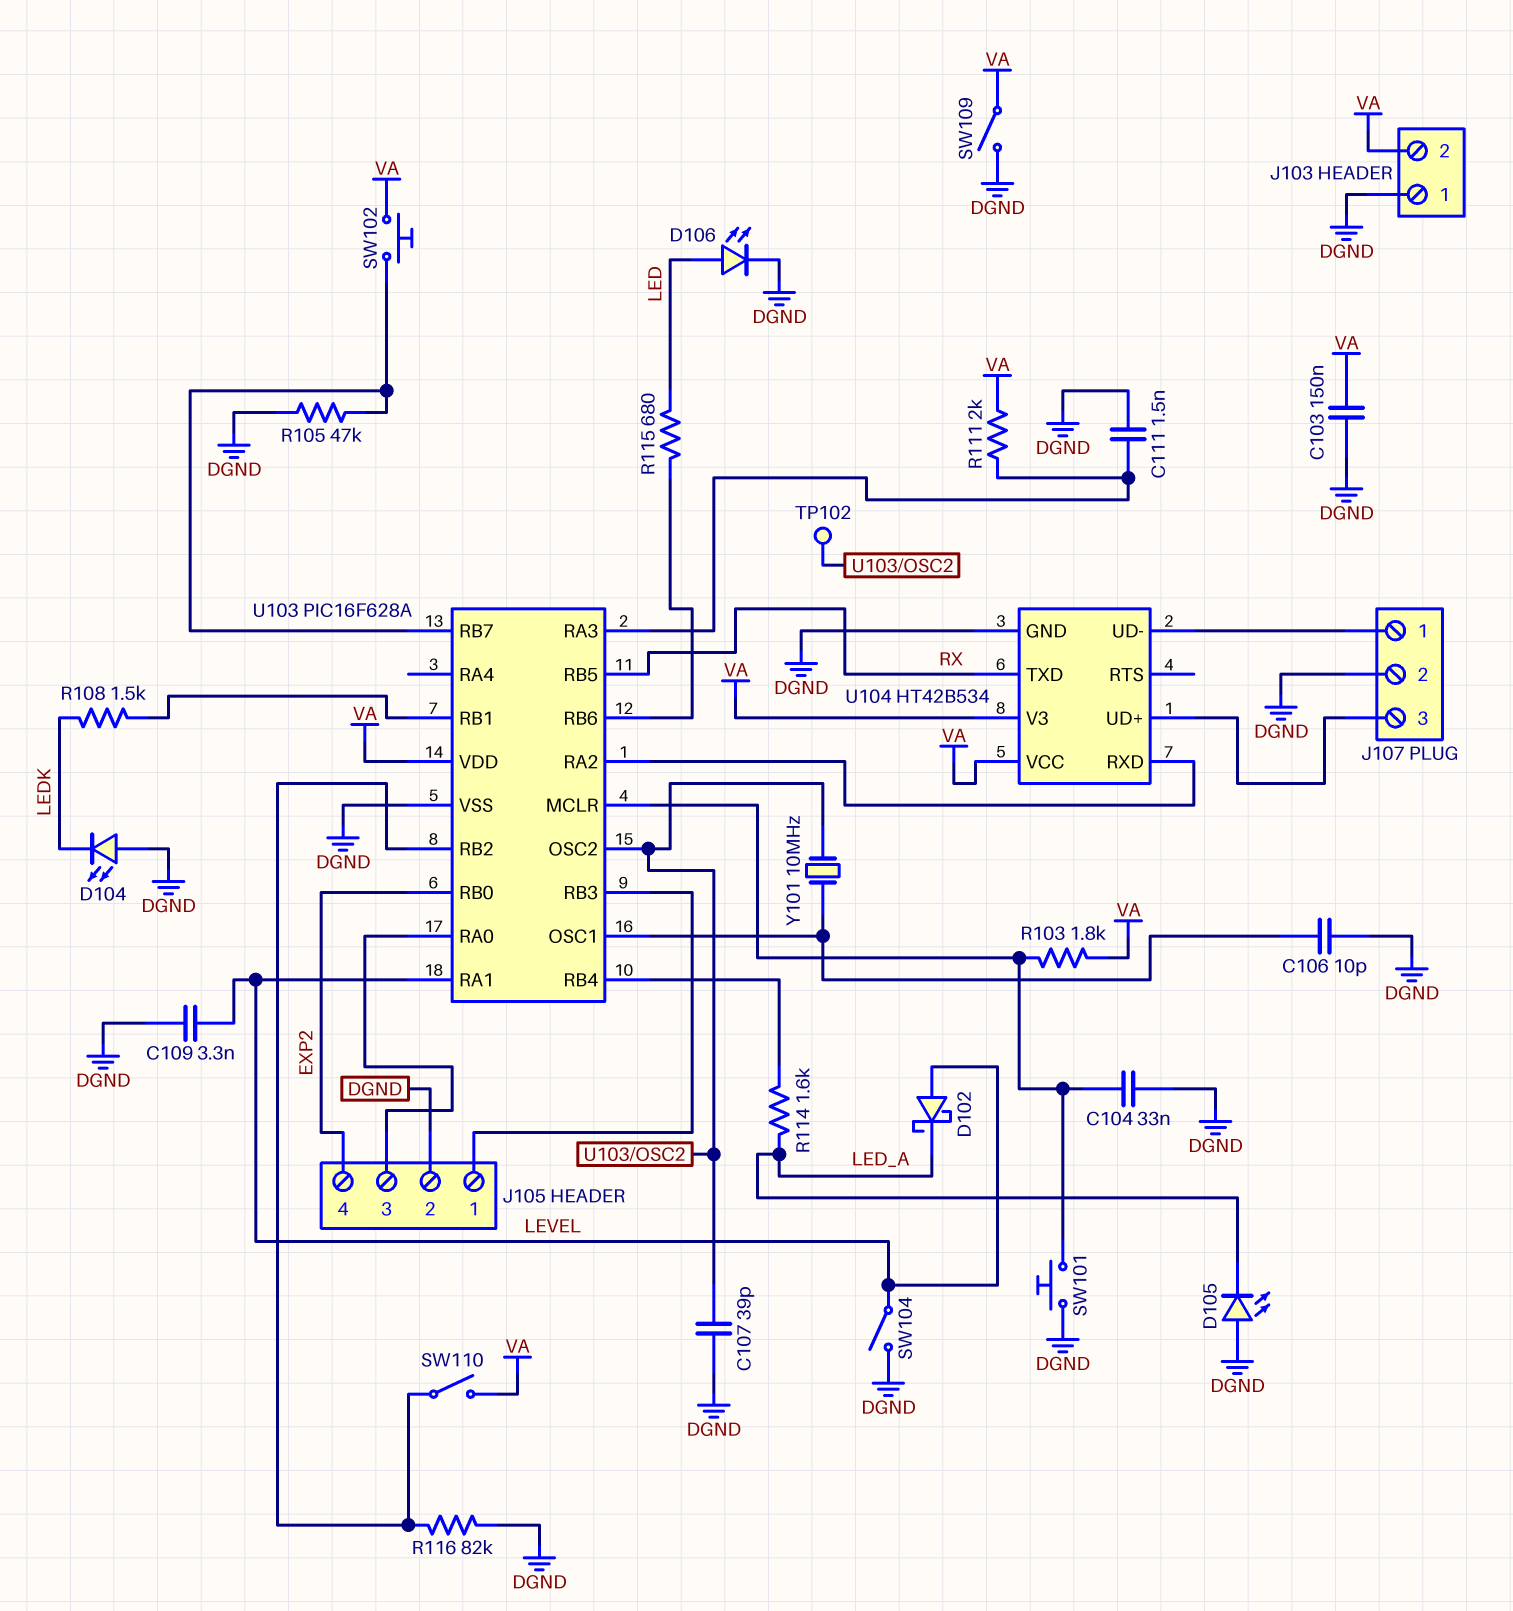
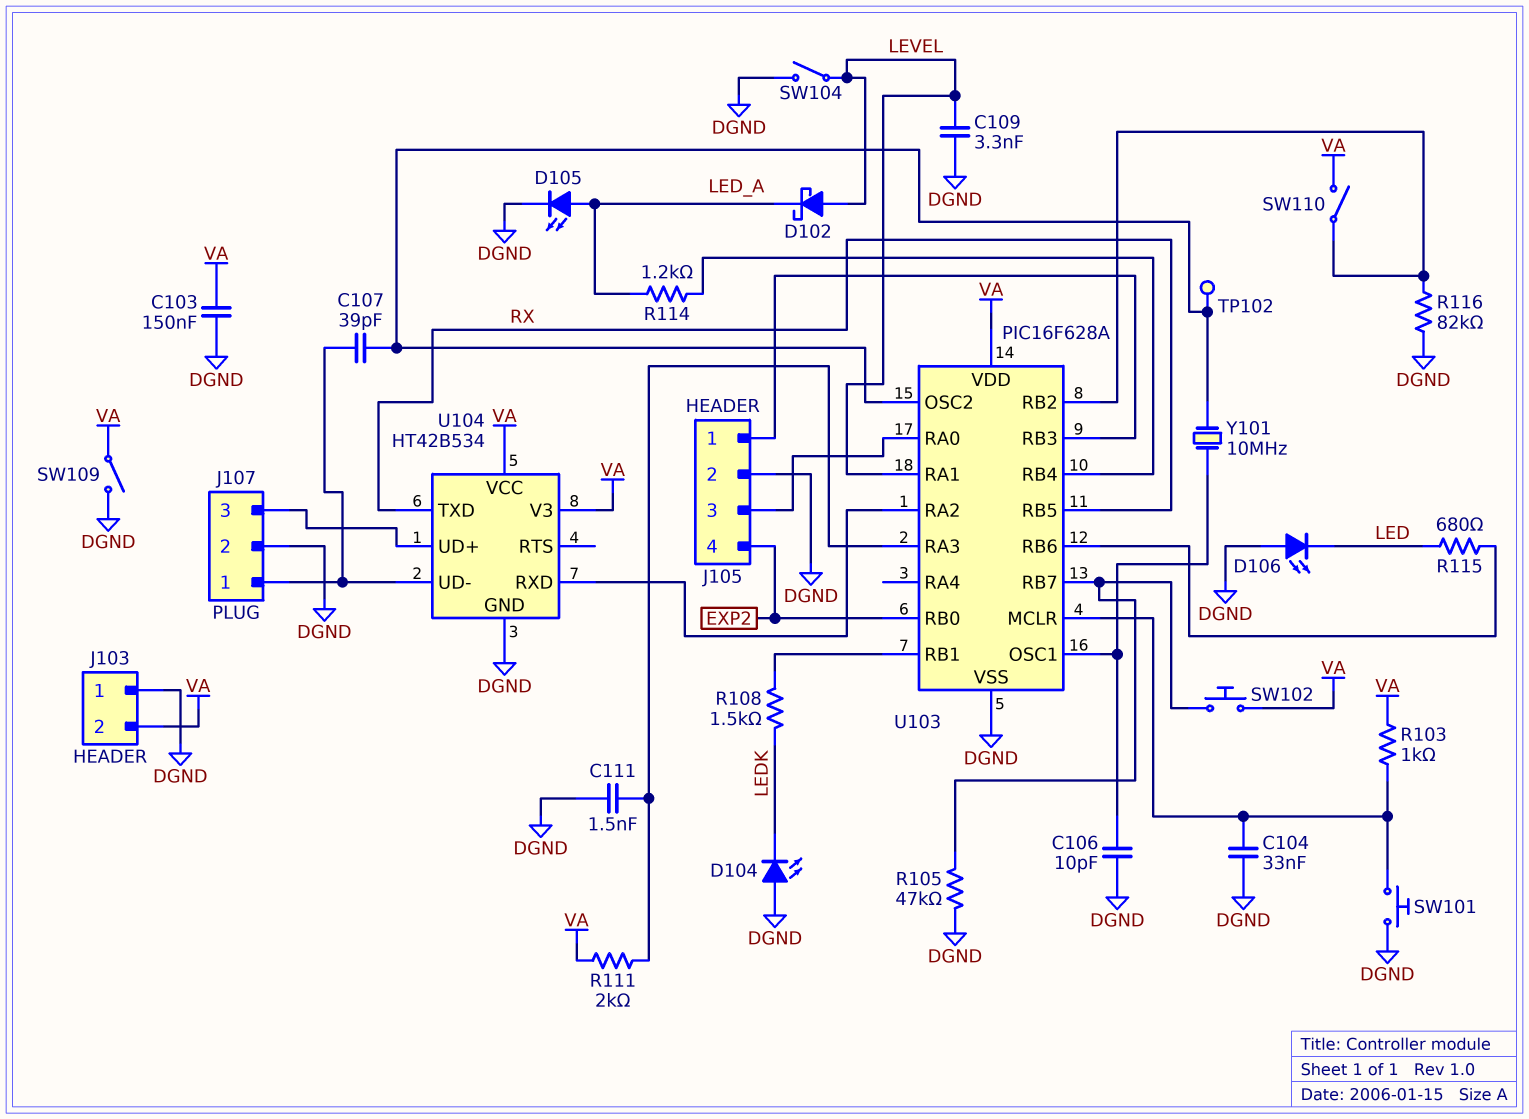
C107: 39pF (DGND, U103/OSC2) -> 39pF (J107/1, U103/OSC2)
D105: LED (A DGND, K LED_A) -> LED (A LED_A, K DGND)
D106: LED (A LED, K DGND) -> LED (A DGND, K LED)
R103: 1.8k (U103/MCLR, VA) -> 1k (U103/MCLR, VA)
R114: 1.6k (LED_A, U103/RB4) -> 1.2k (LED_A, U103/RB4)

